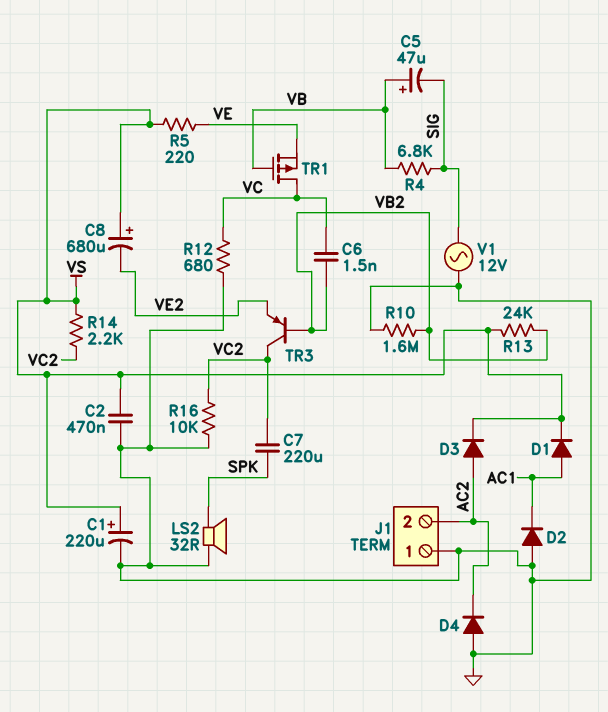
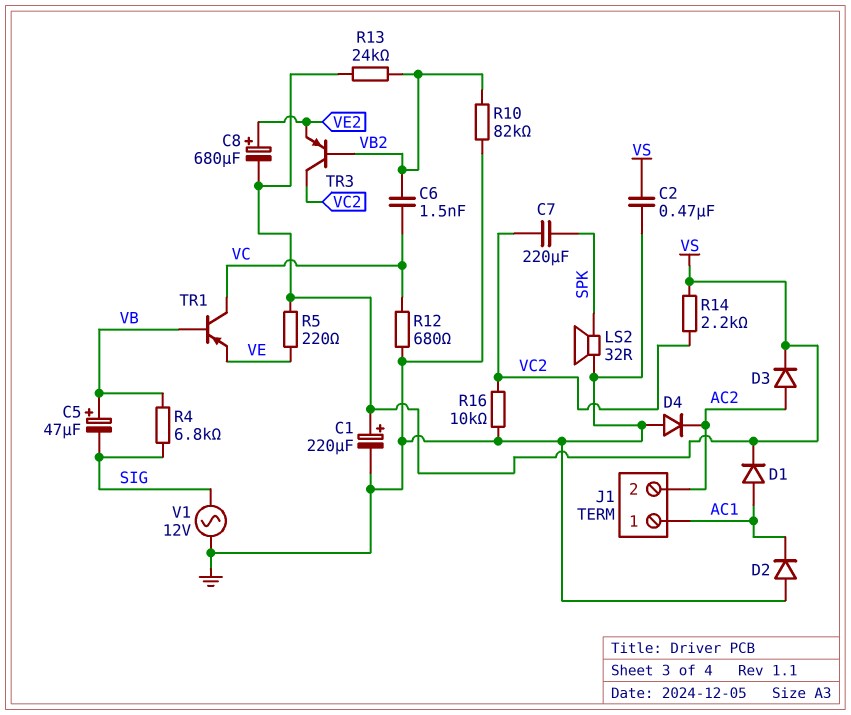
C8: 680uF (plus VS, minus VE2) -> 680uF (plus VE2, minus VS)
J1 pin 1: GND -> AC1
R10: 1.6M (GND, VB2) -> 82k (GND, VB2)
TR1: PMOS (G VB, D VC, S VE) -> PNP (B VB, C VC, E VE)

